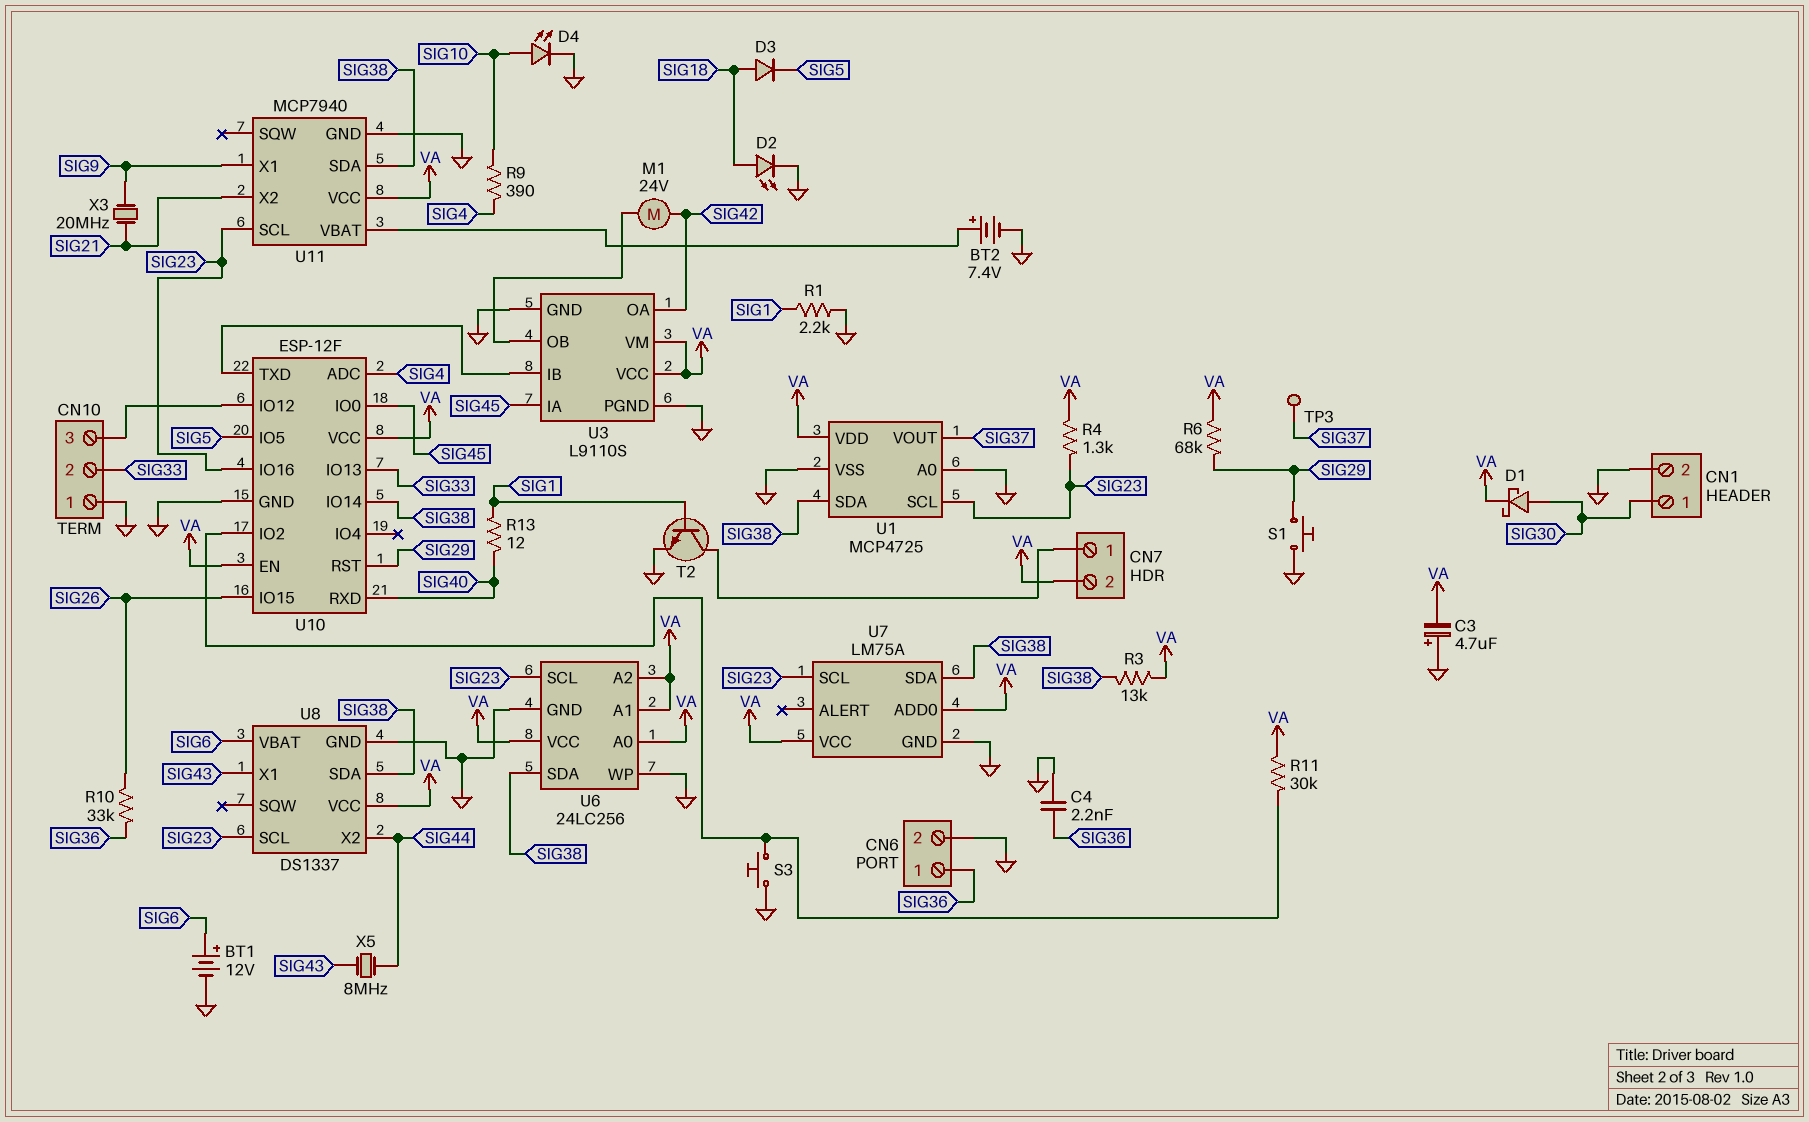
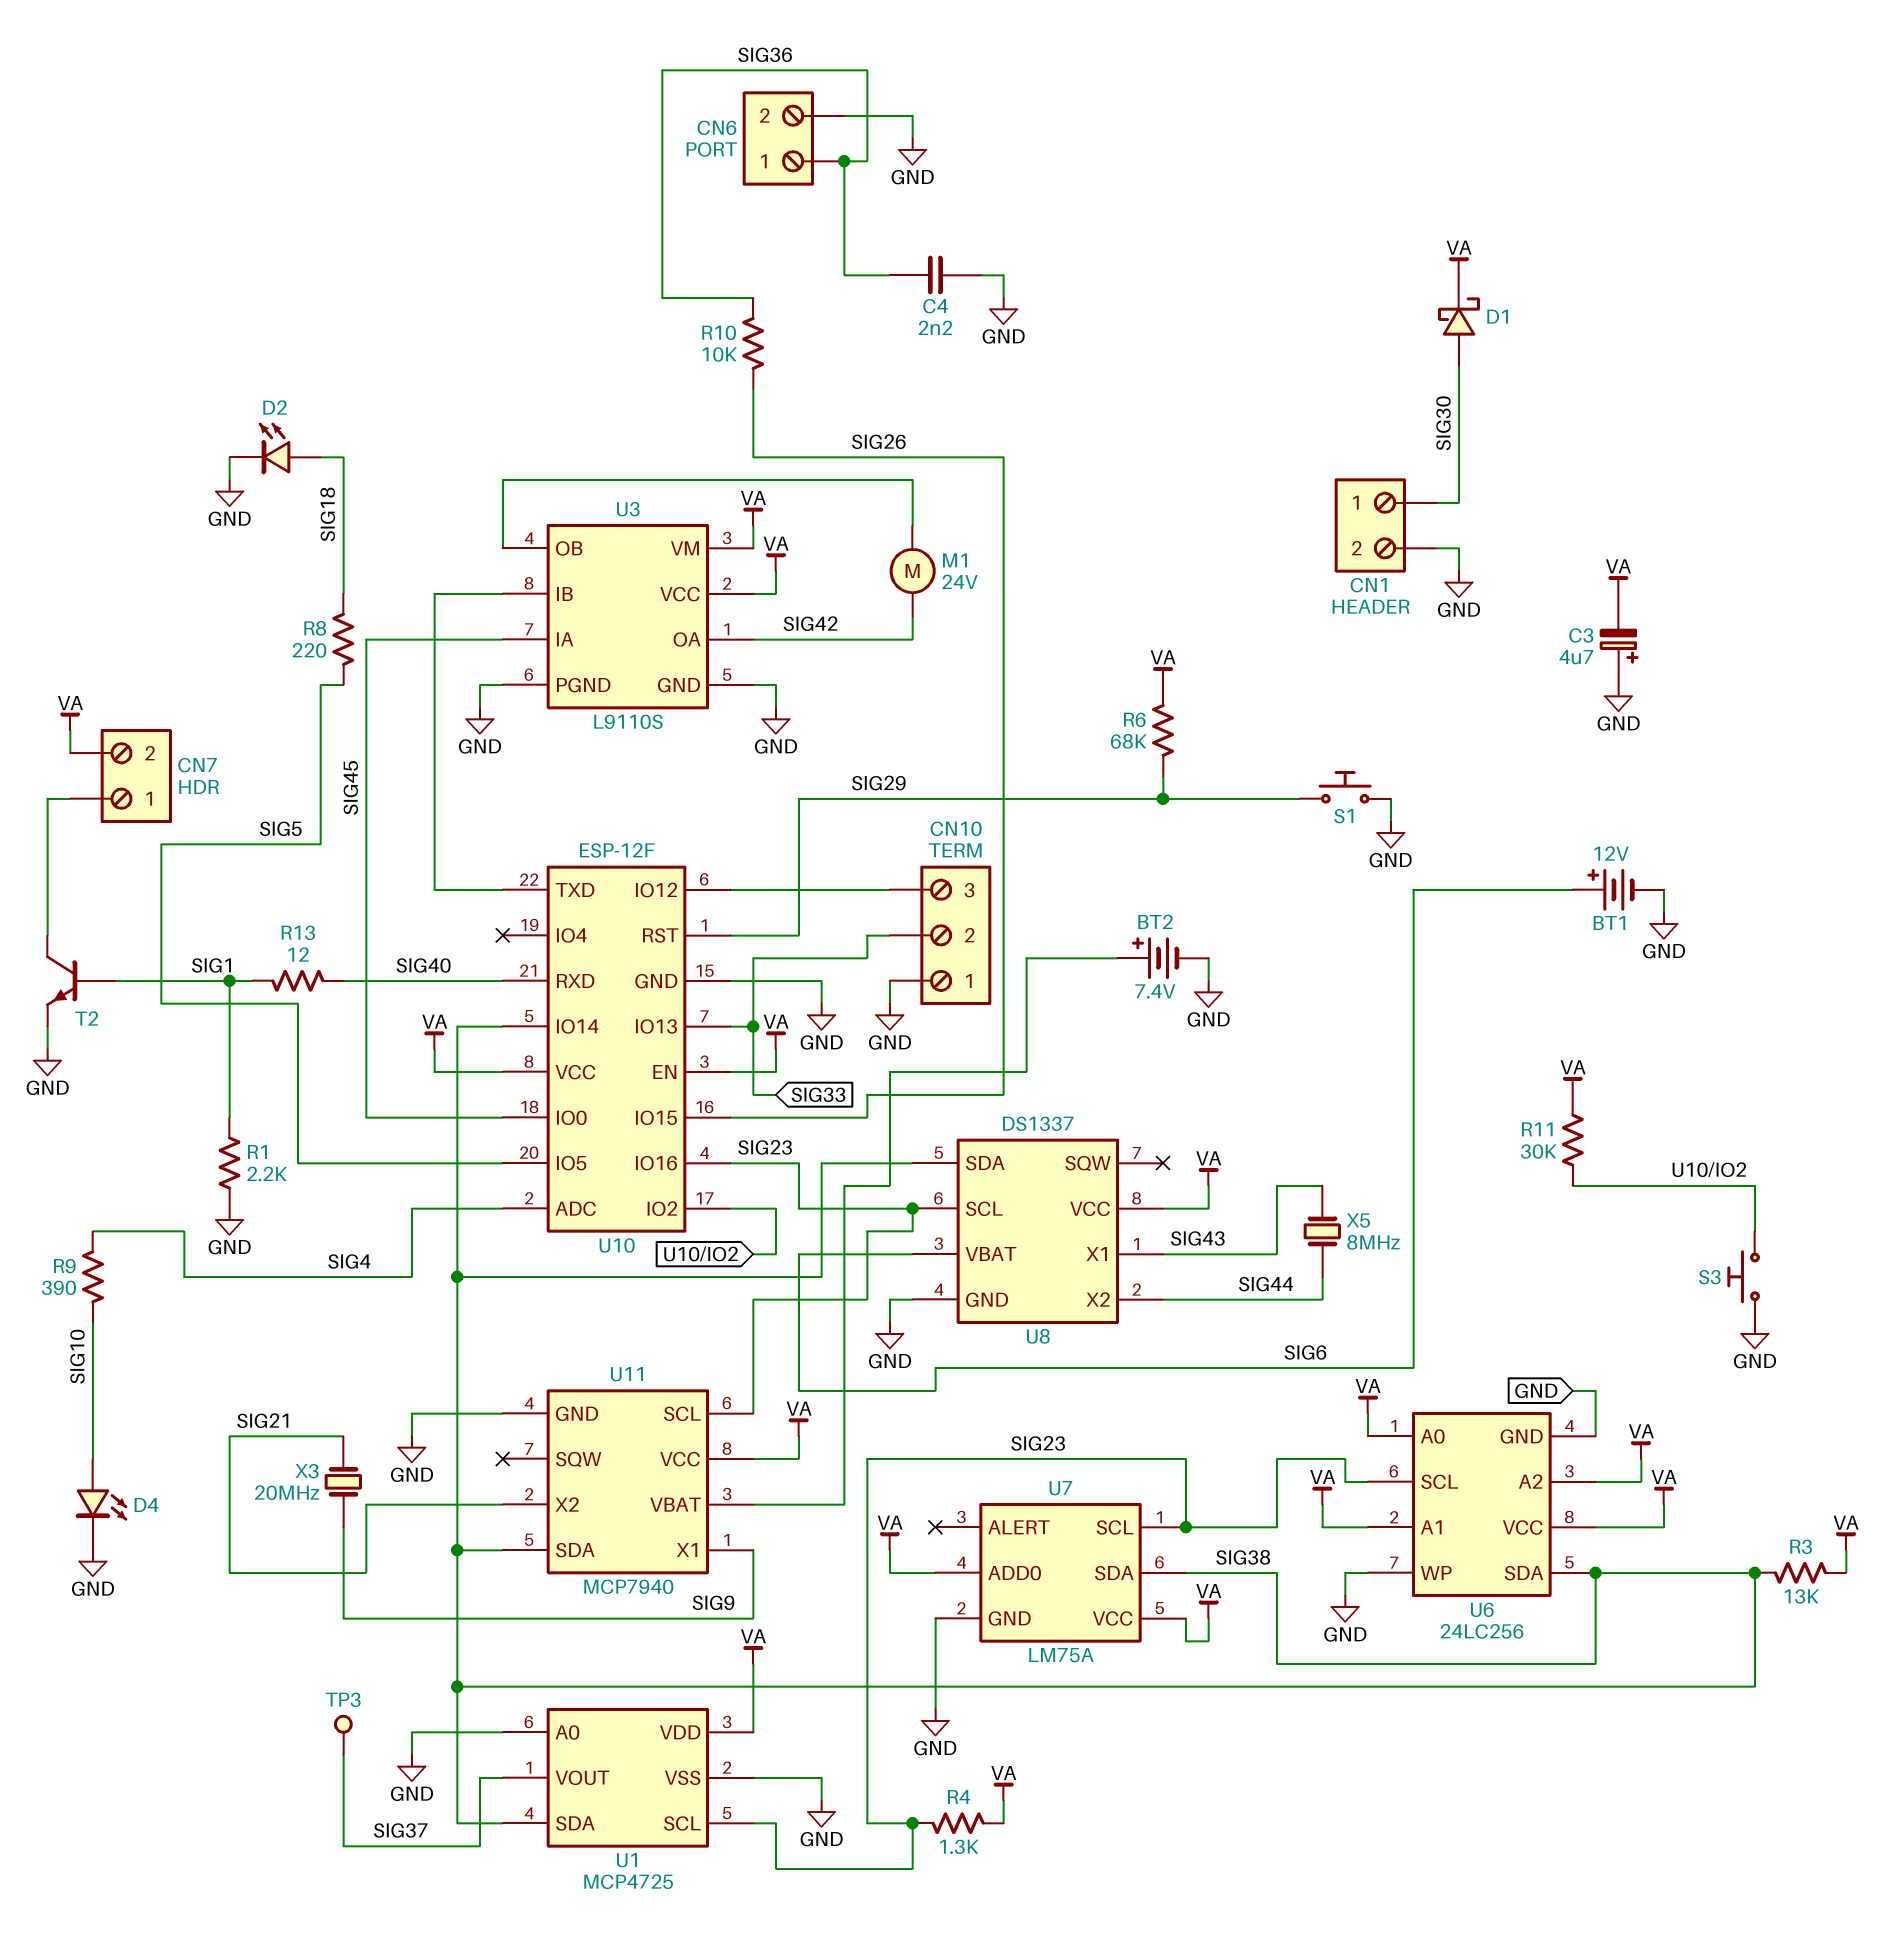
D3: diode (A SIG18, K SIG5) -> none
R8: none -> 220 (SIG5, SIG18)
R10: 33k (SIG26, SIG36) -> 10k (SIG26, SIG36)

